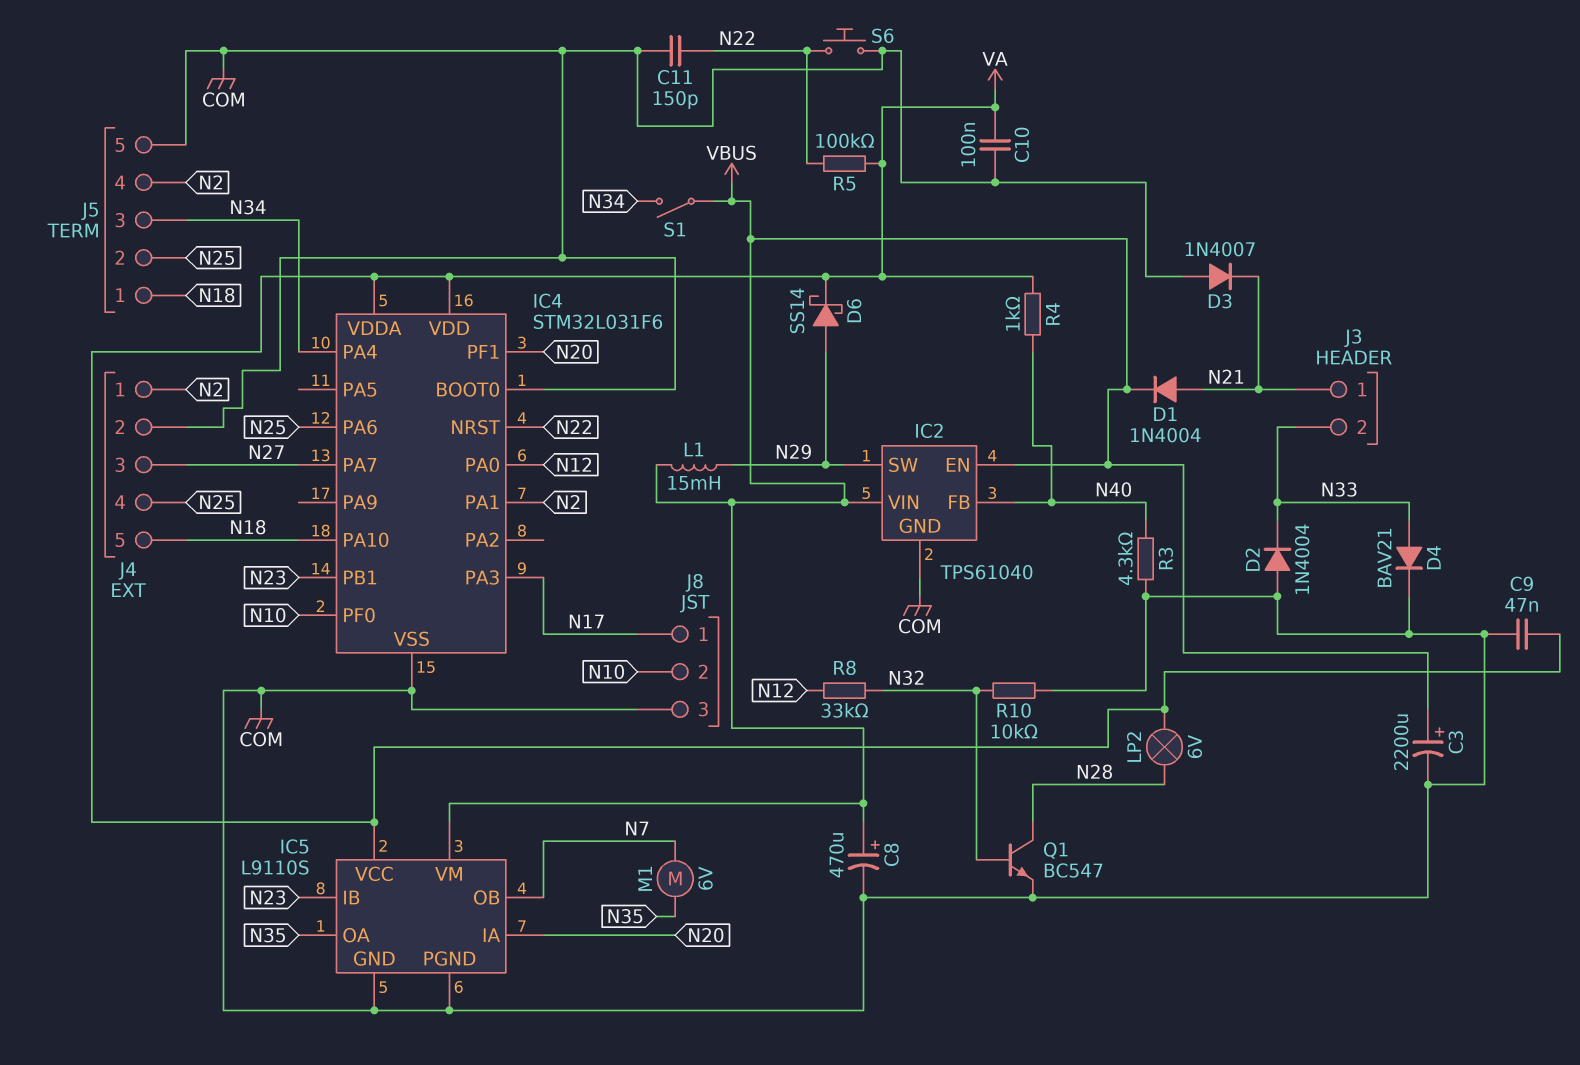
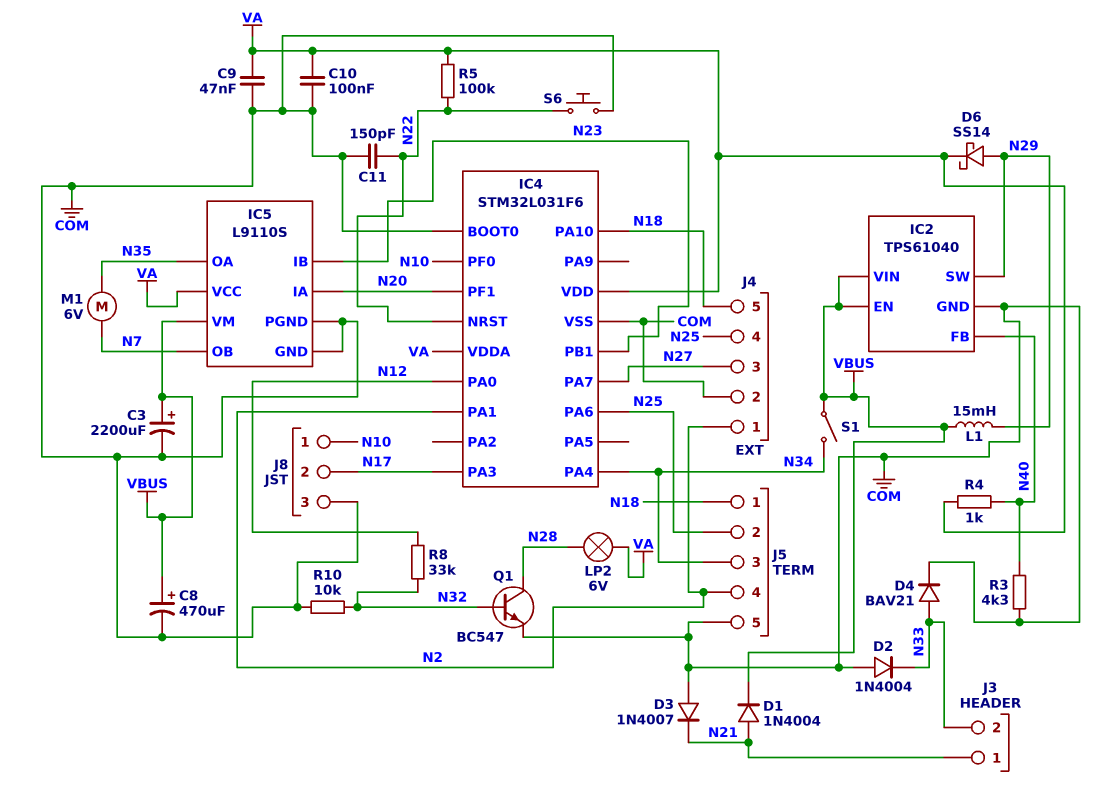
J8 pin 1: N17 -> N10
J8 pin 2: N10 -> N17

